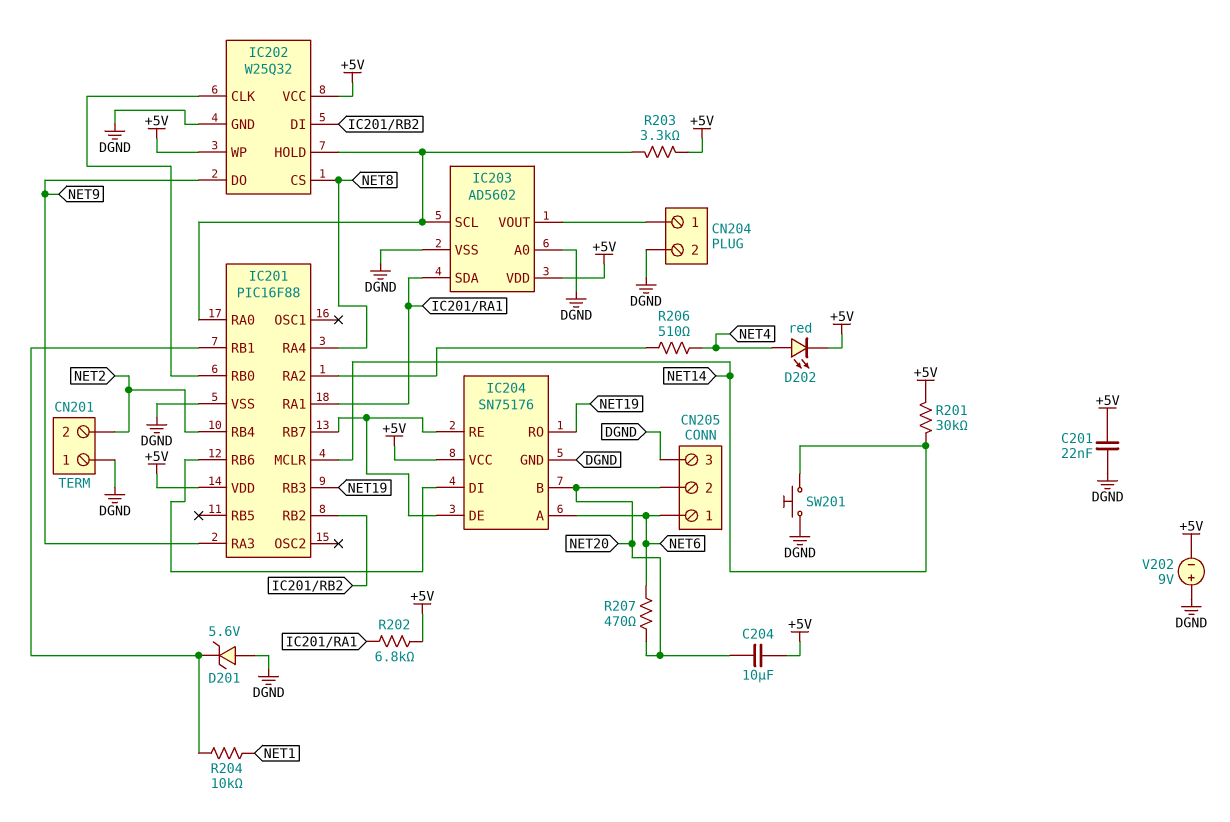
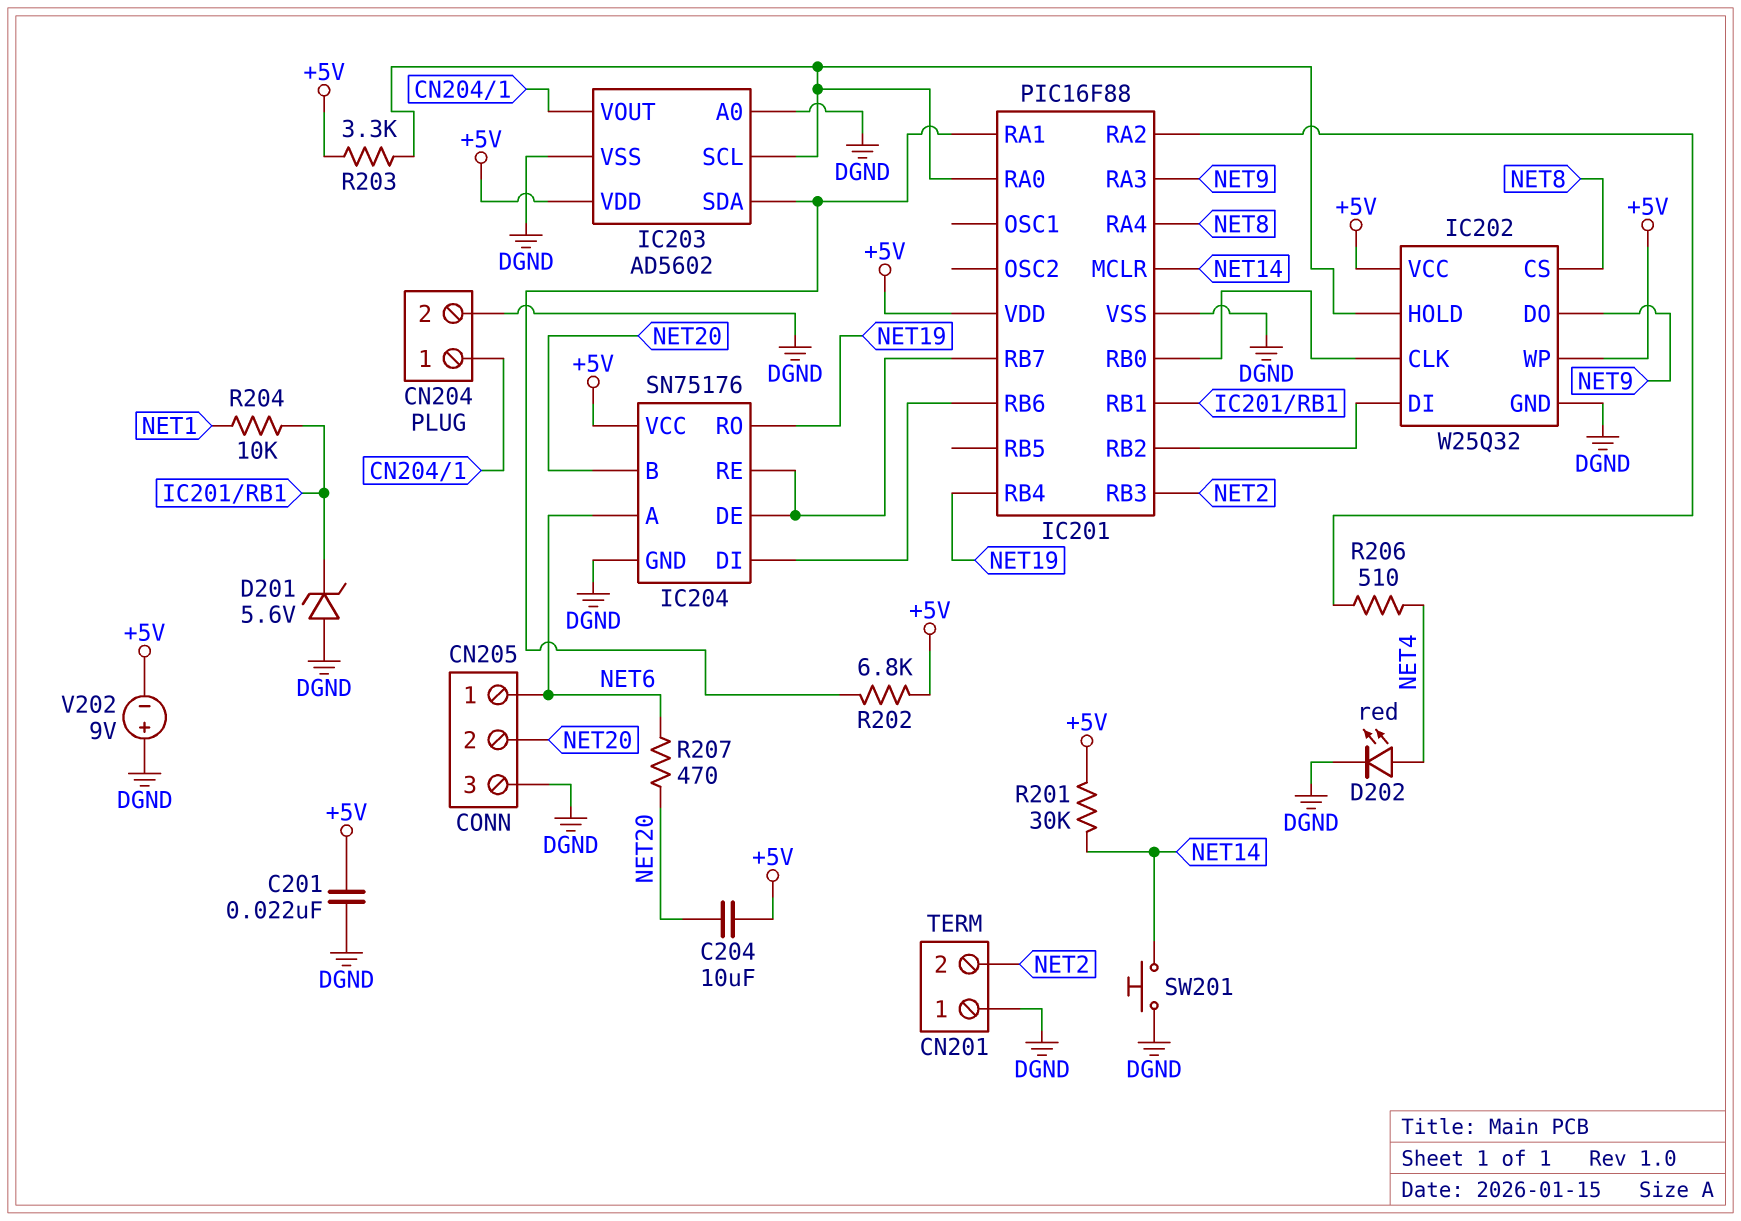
D202: LED red (A NET4, K +5V) -> LED red (A NET4, K DGND)
IC201 pin RB3: NET19 -> NET2
IC201 pin RB4: NET2 -> NET19

